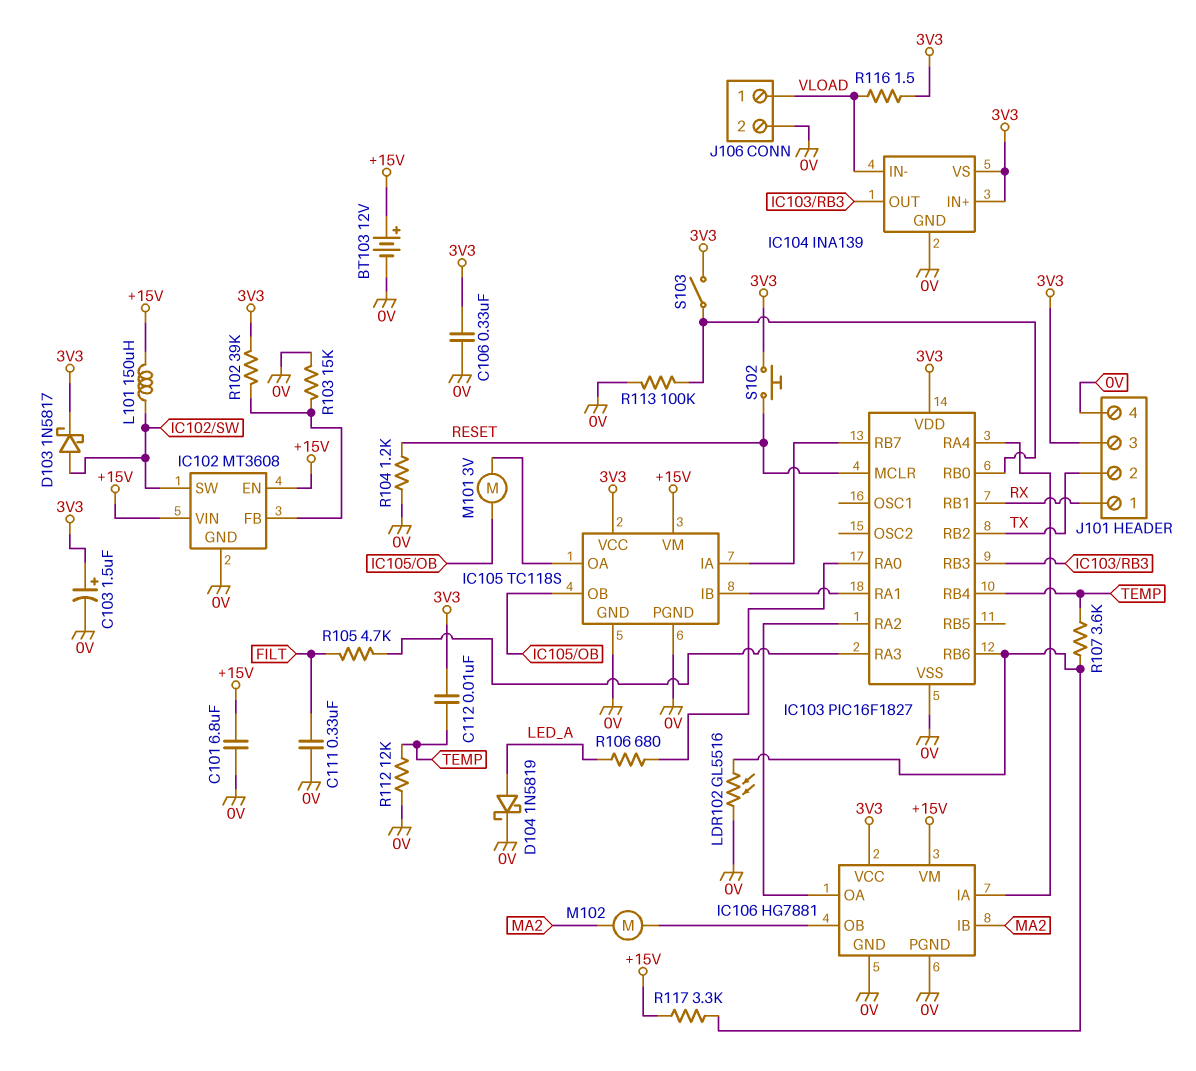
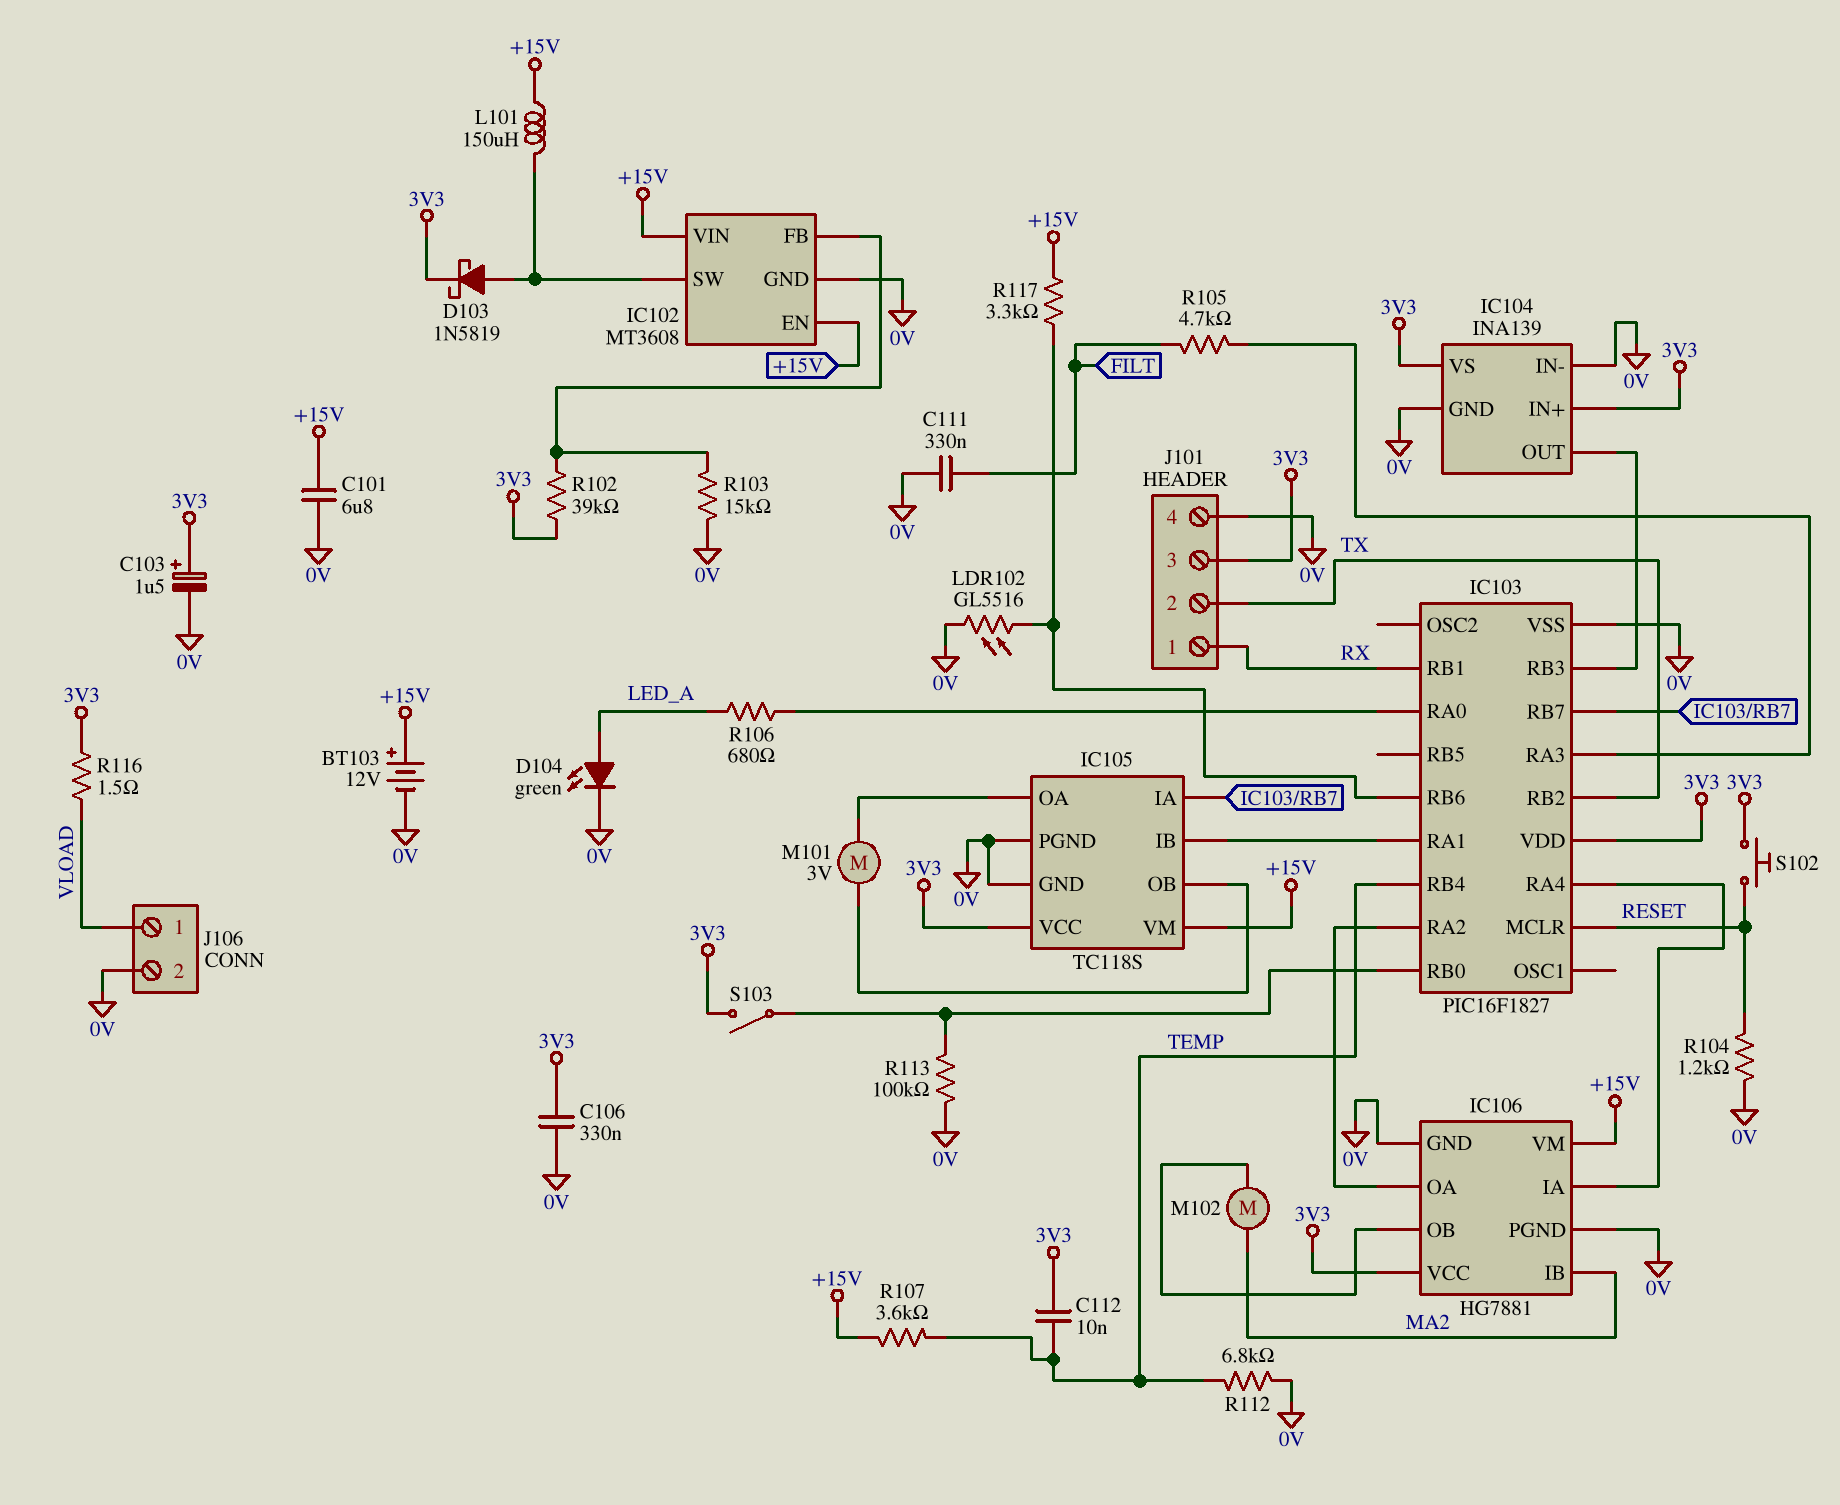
D103: schottky 1N5817 (A IC102/SW, K 3V3) -> schottky 1N5819 (A IC102/SW, K 3V3)
D104: schottky 1N5819 (A LED_A, K 0V) -> LED green (A LED_A, K 0V)
IC104 pin IN-: VLOAD -> 0V
R107: 3.6k (IC103/RB6, TEMP) -> 3.6k (+15V, TEMP)
R112: 12k (0V, TEMP) -> 6.8k (0V, TEMP)

